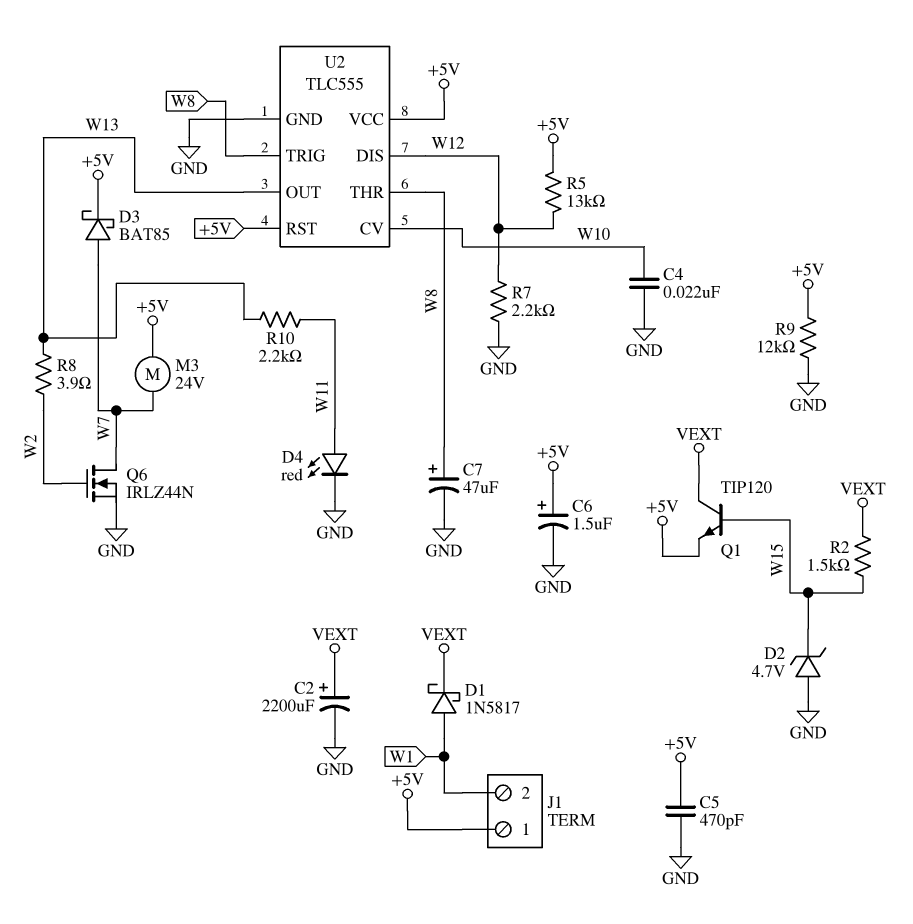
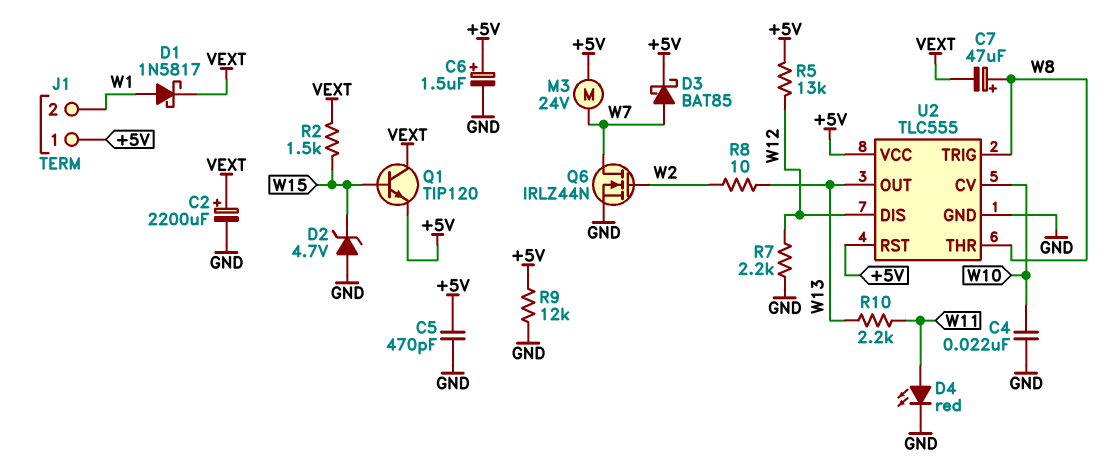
C7: 47uF (plus W8, minus GND) -> 47uF (plus W8, minus VEXT)
R8: 3.9 (W2, W13) -> 10 (W2, W13)

